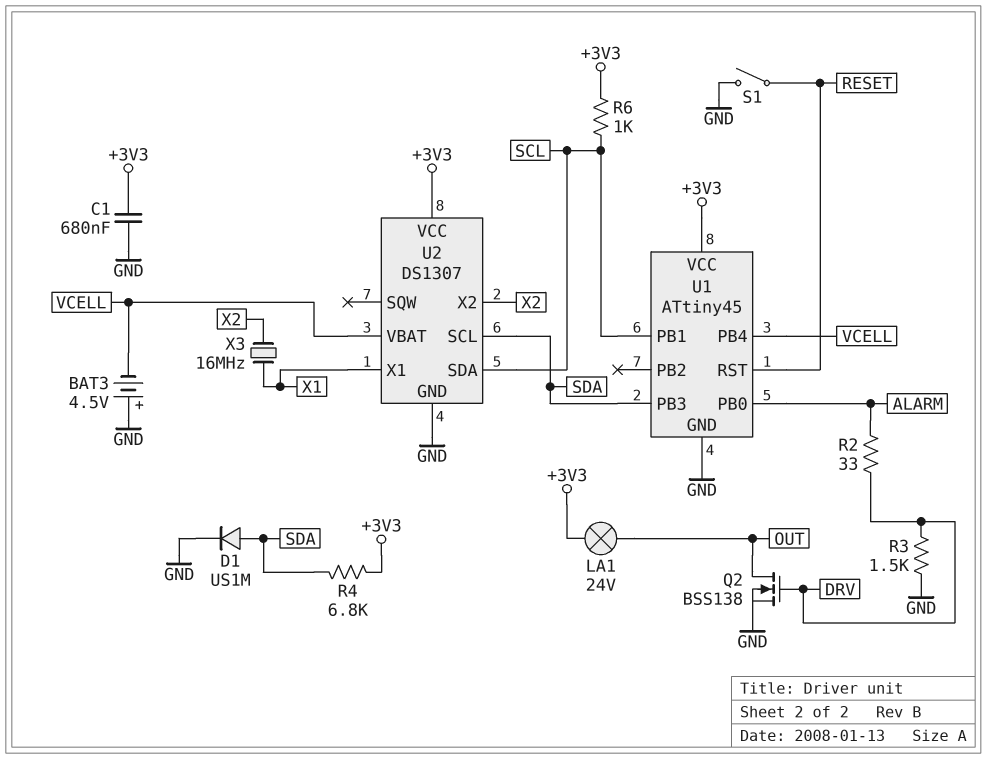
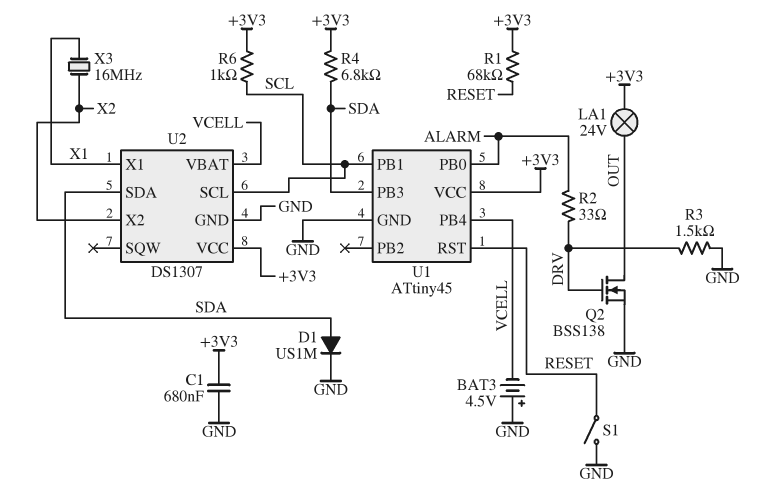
R1: none -> 68k (+3V3, RESET)
U2 pin SCL: SDA -> SCL
U2 pin SDA: SCL -> SDA

